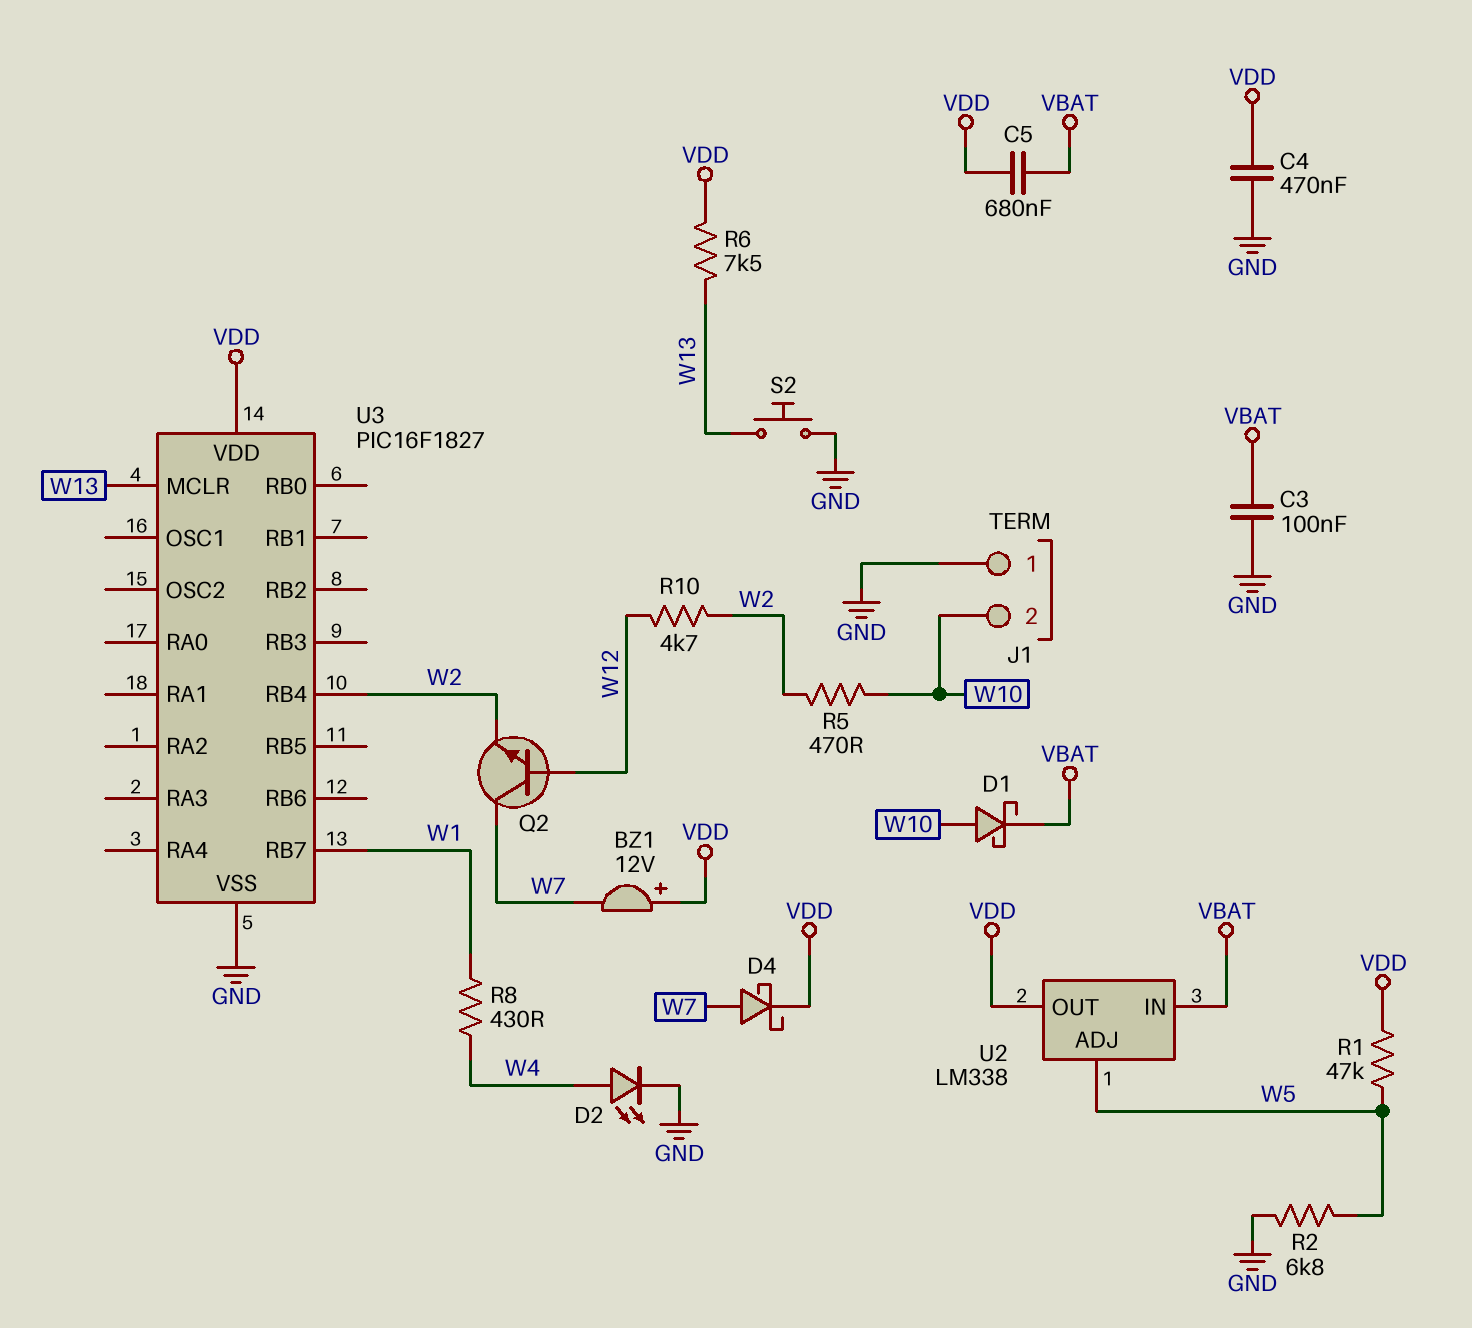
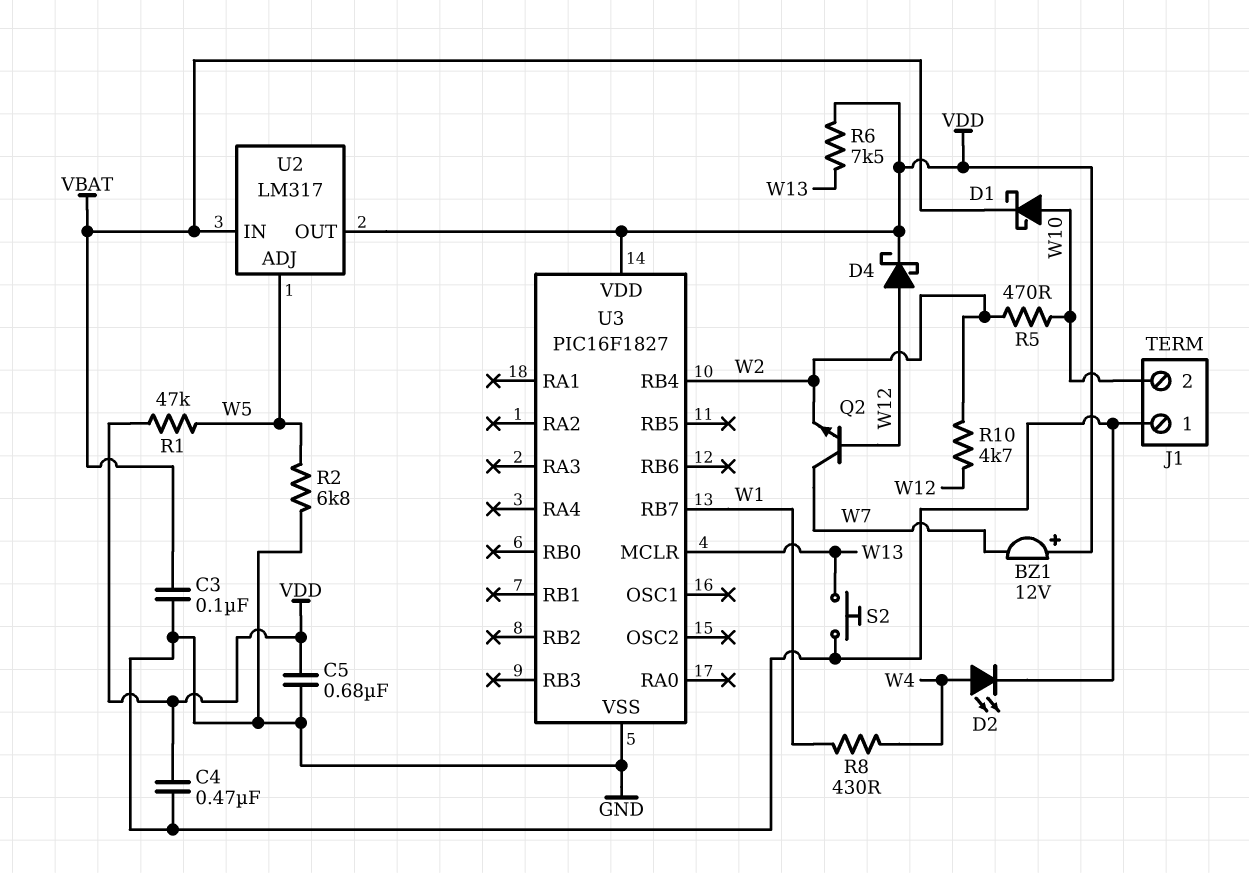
C5: 680nF (VBAT, VDD) -> 680nF (GND, VDD)
D4: schottky (A W7, K VDD) -> schottky (A W12, K VDD)
U2: LM338 -> LM317

